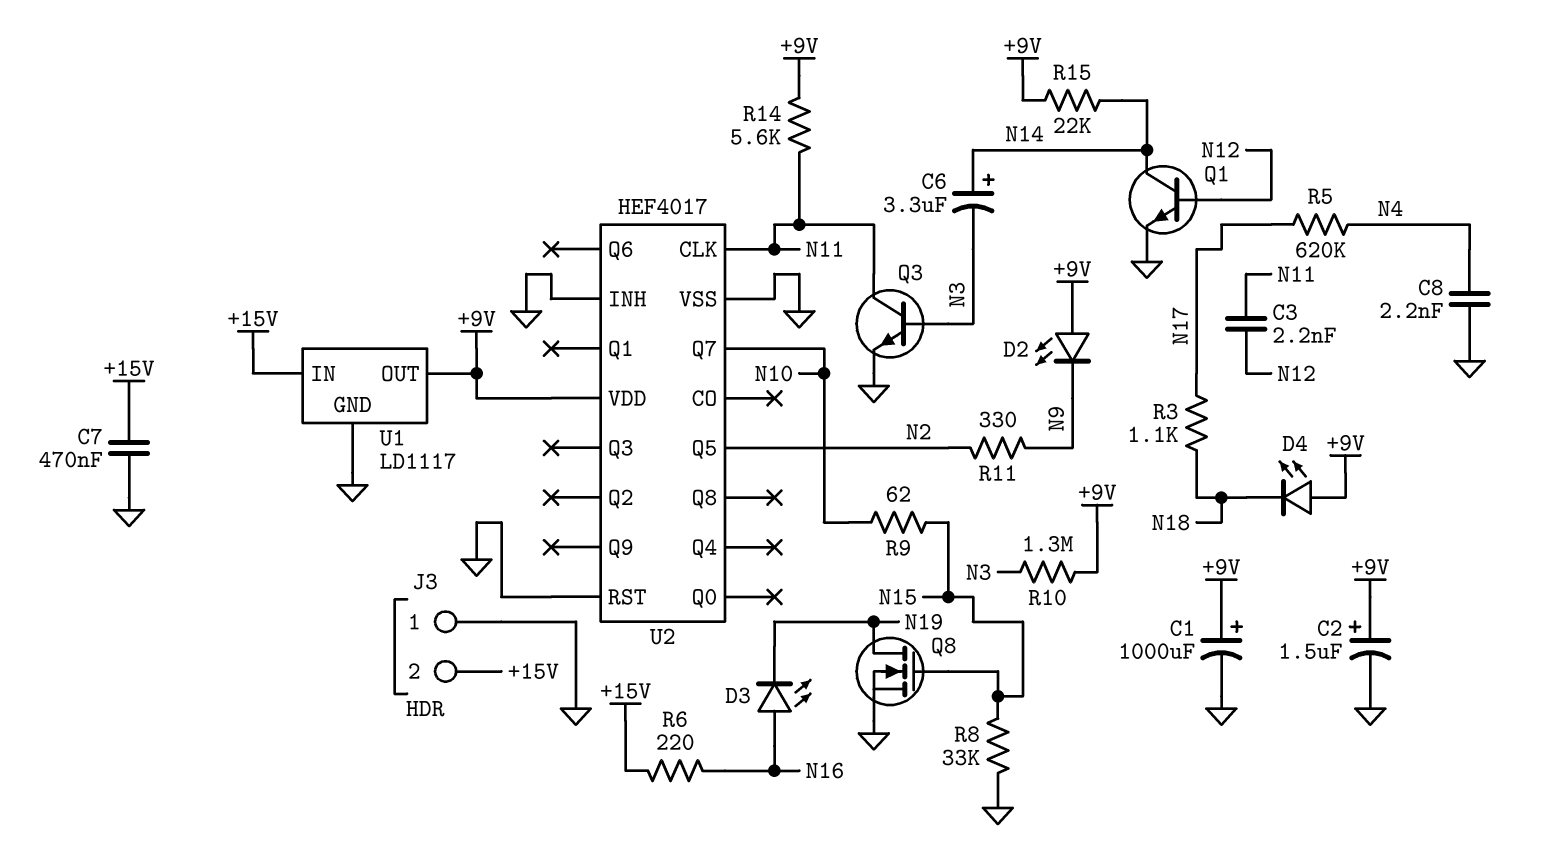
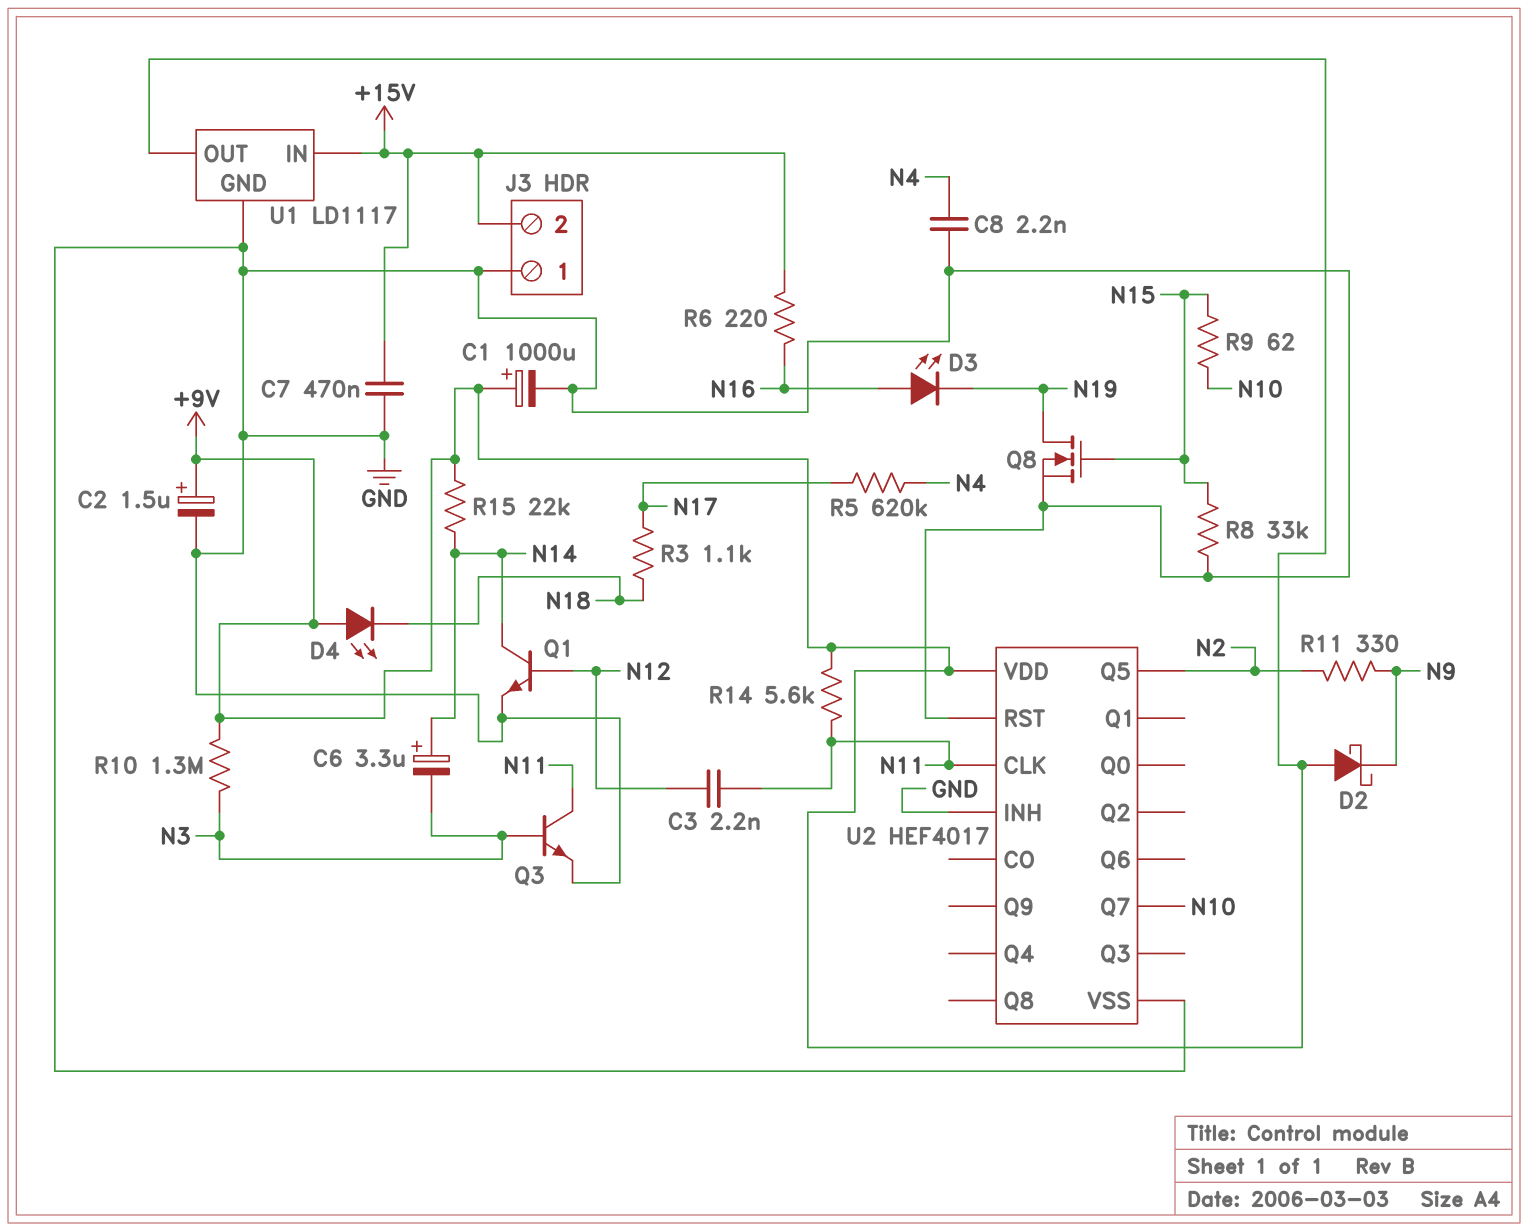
D2: LED (A +9V, K N9) -> schottky (A +9V, K N9)

